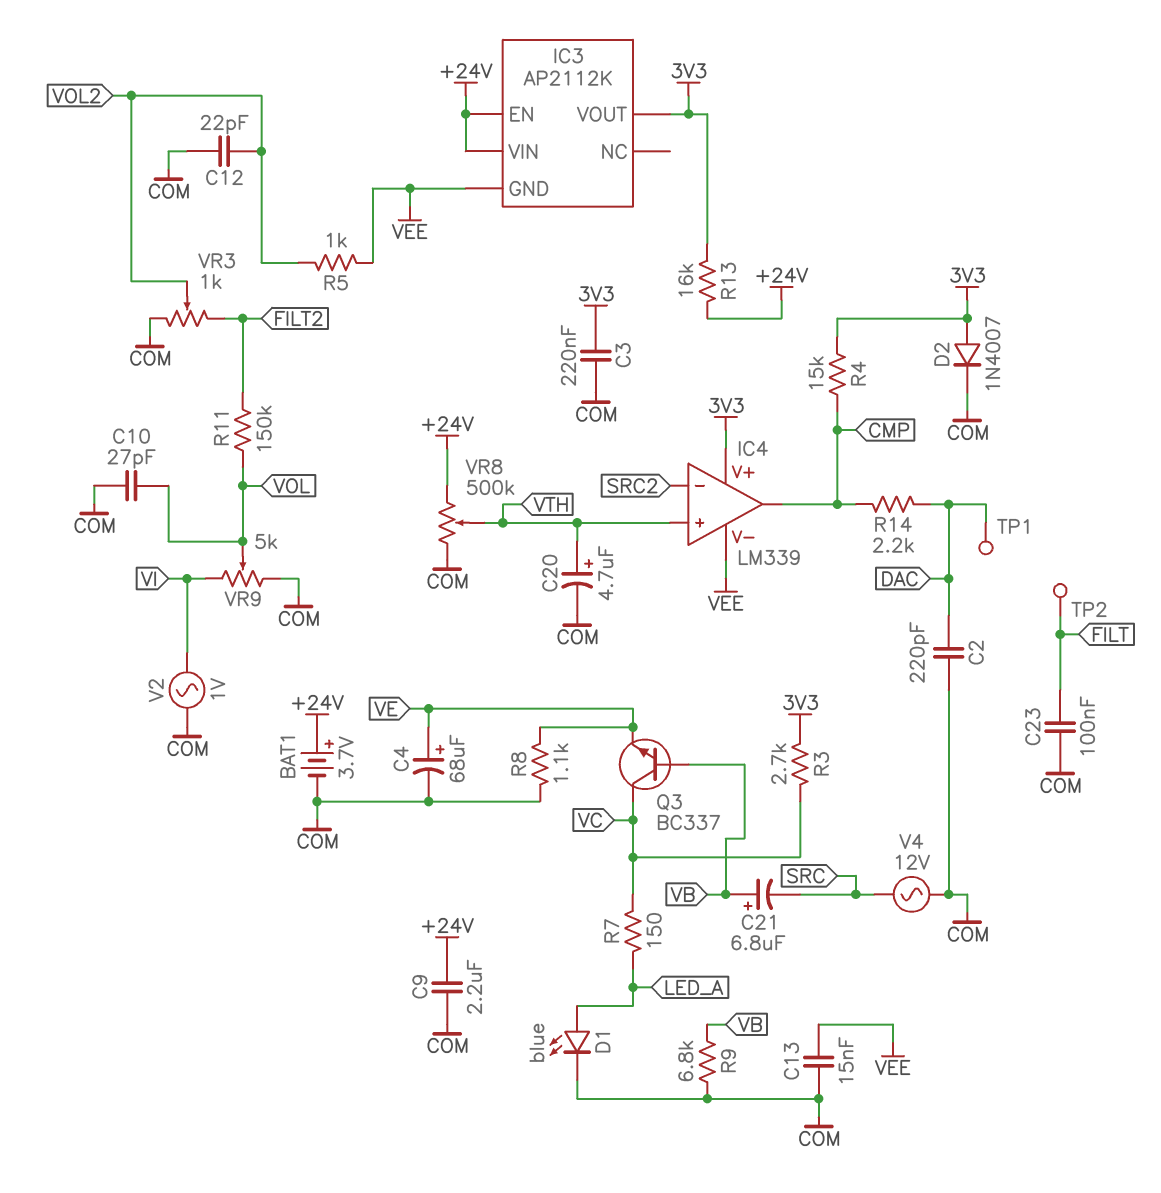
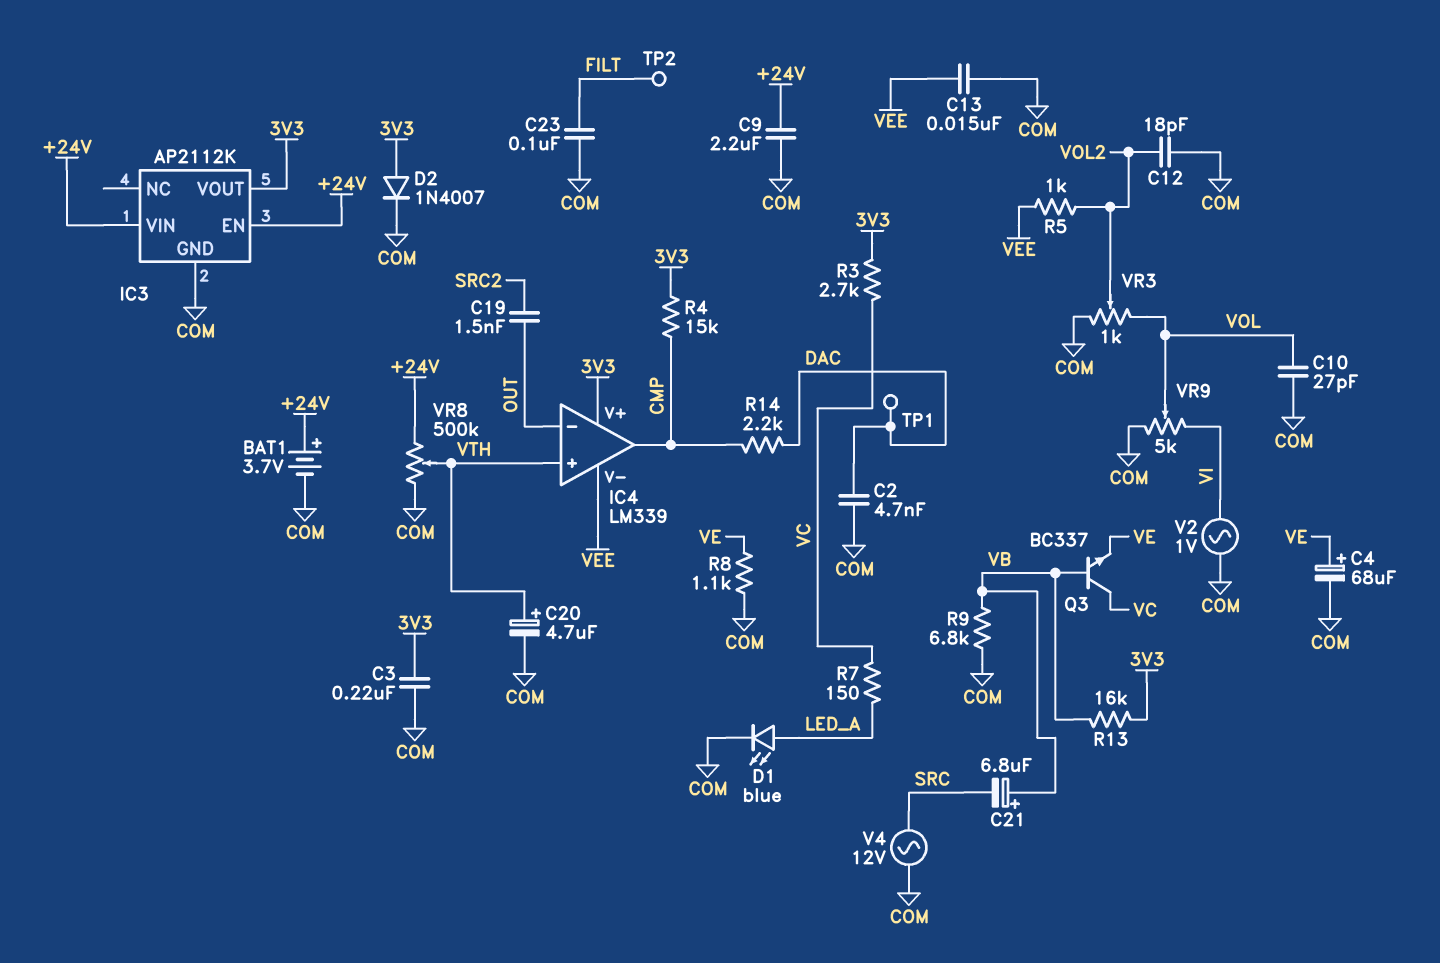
C2: 220pF (COM, DAC) -> 4.7nF (COM, DAC)
C12: 22pF (COM, VOL2) -> 18pF (COM, VOL2)
C19: none -> 1.5nF (OUT, SRC2)
IC3 pin GND: VEE -> COM
IC4 pin in-: SRC2 -> OUT
R11: 150k (FILT2, VOL) -> none
R13: 16k (+24V, 3V3) -> 16k (3V3, VB)
VR3: 1k (COM, FILT2, wiper VOL2) -> 1k (COM, VOL, wiper VOL2)

